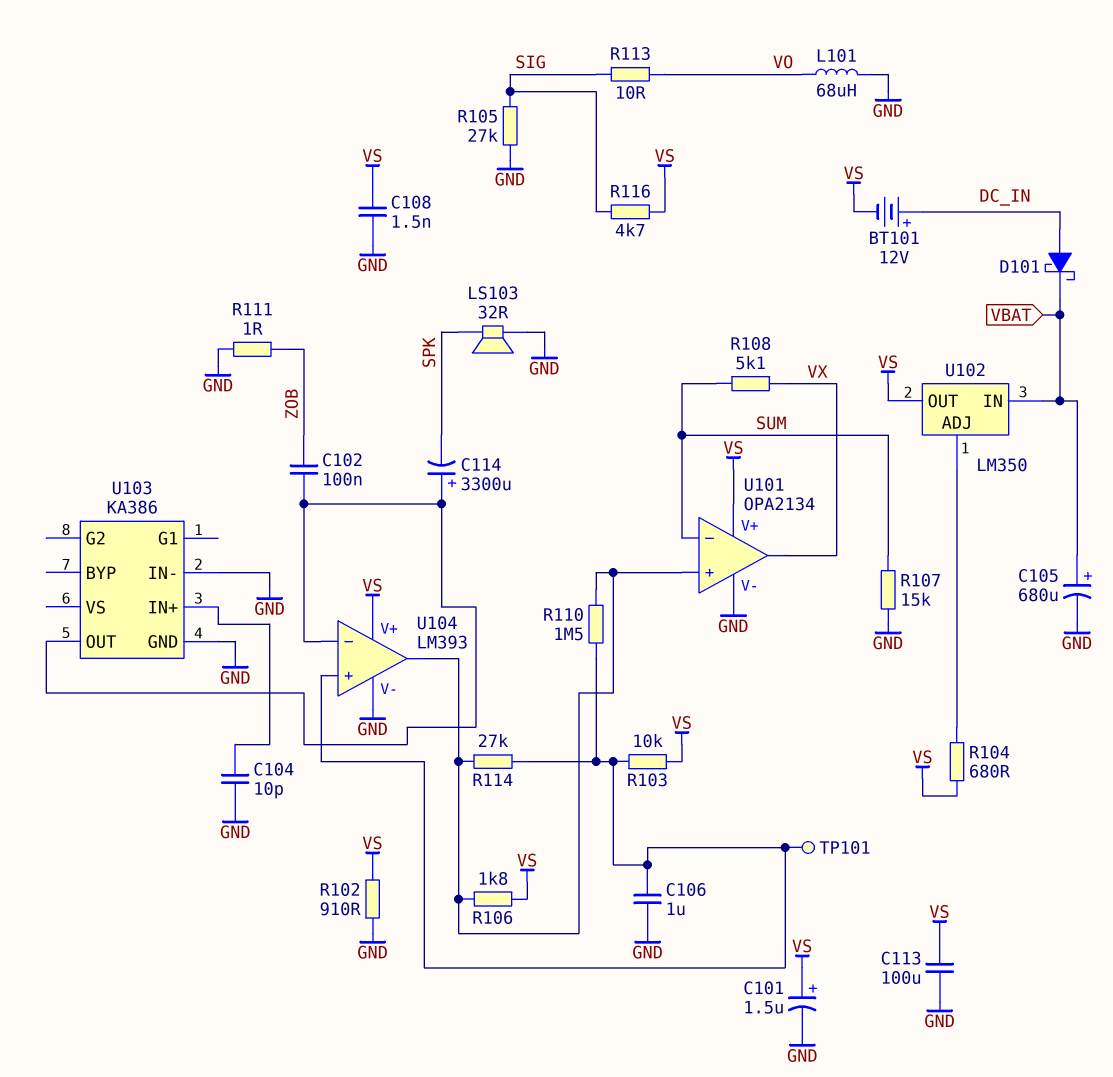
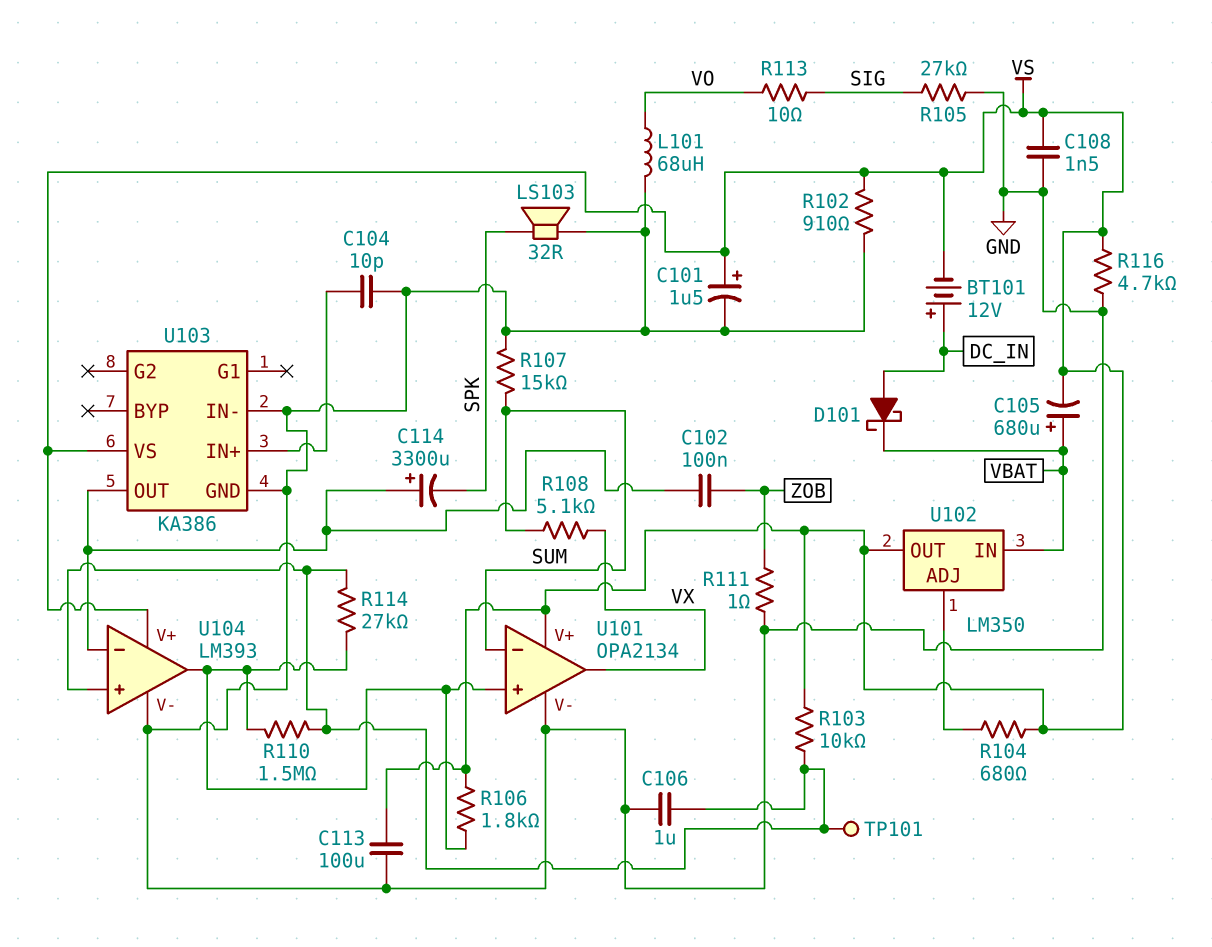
C105: 680uF (plus VBAT, minus GND) -> 680uF (plus VBAT, minus VS)
R116: 4.7k (SIG, VS) -> 4.7k (GND, VS)
U103 pin VS: none -> VS

